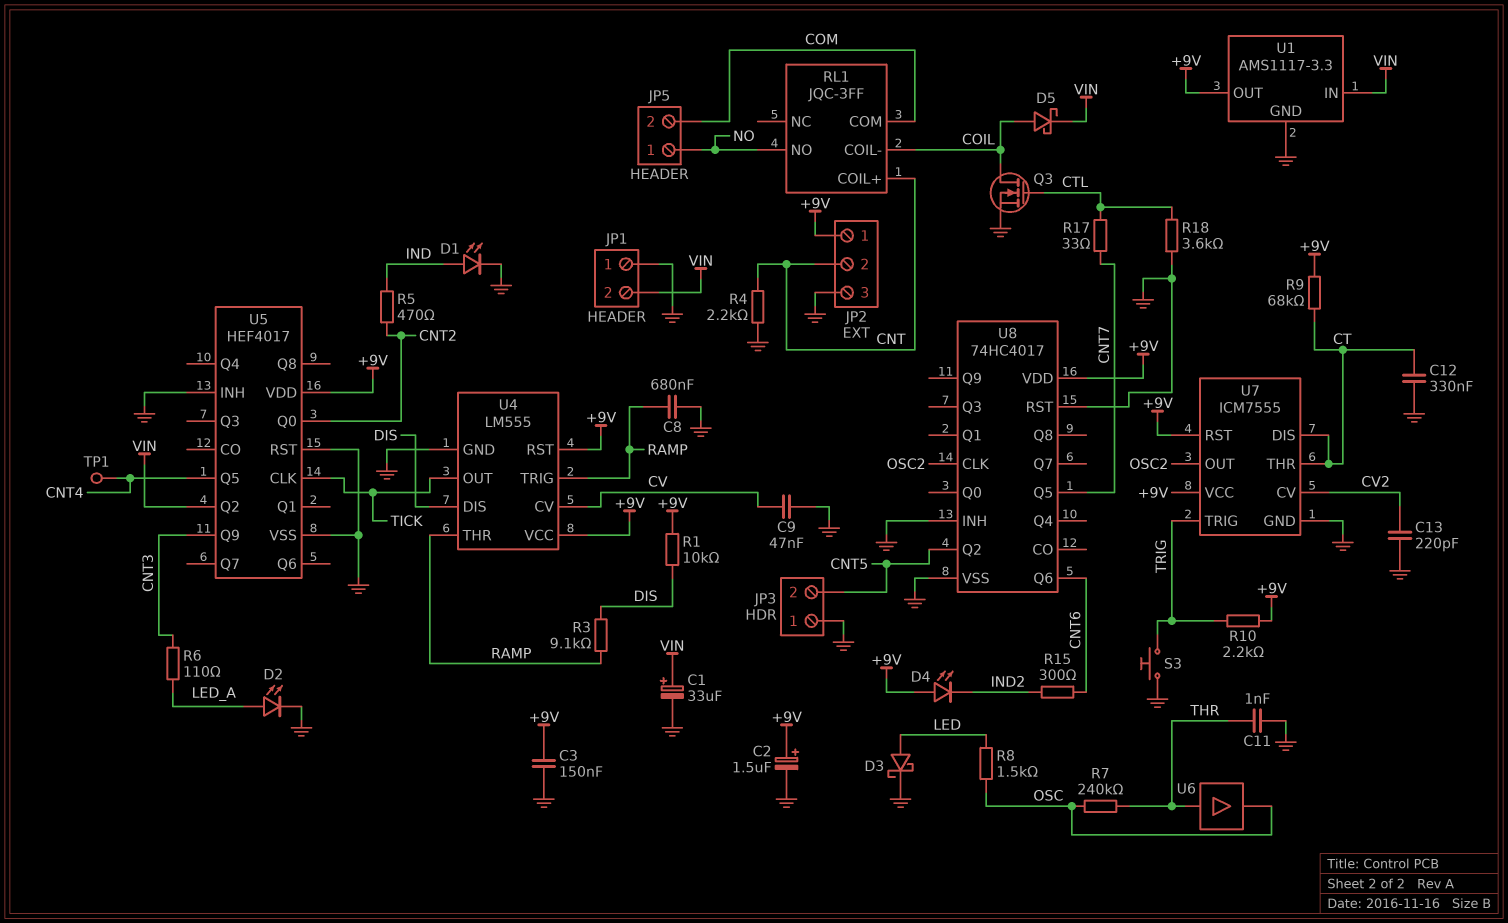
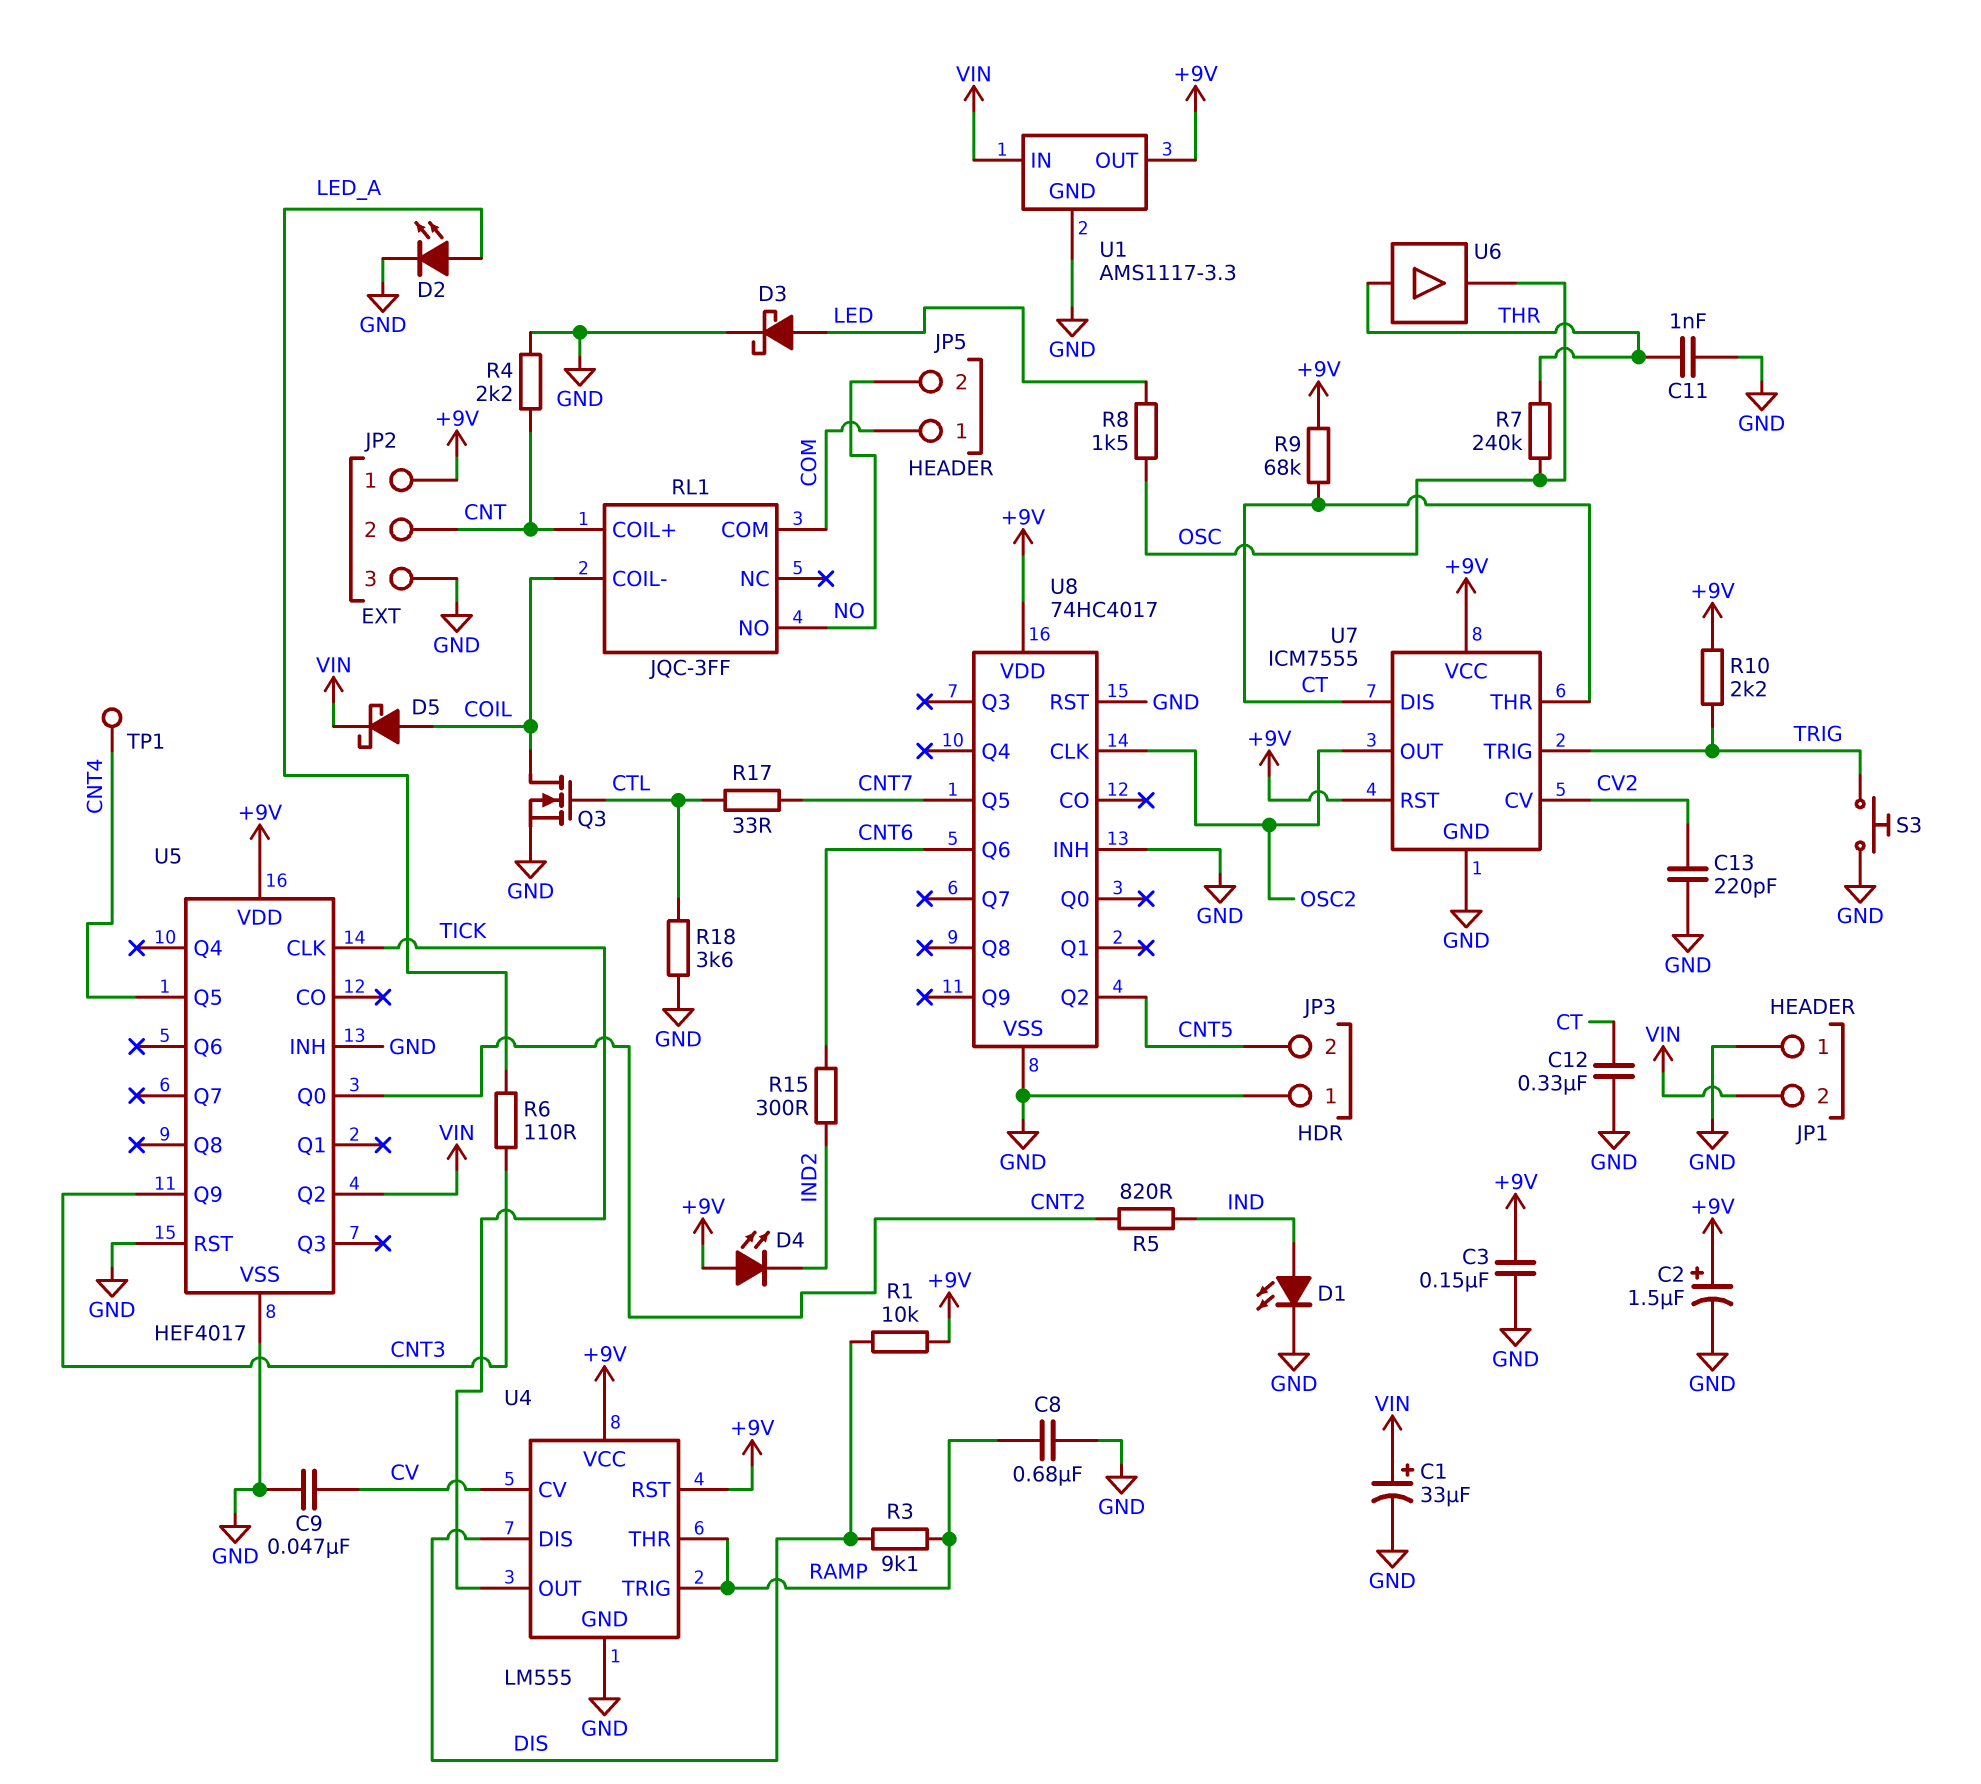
JP5 pin 1: NO -> COM
JP5 pin 2: COM -> NO
R5: 470 (CNT2, IND) -> 820 (CNT2, IND)

